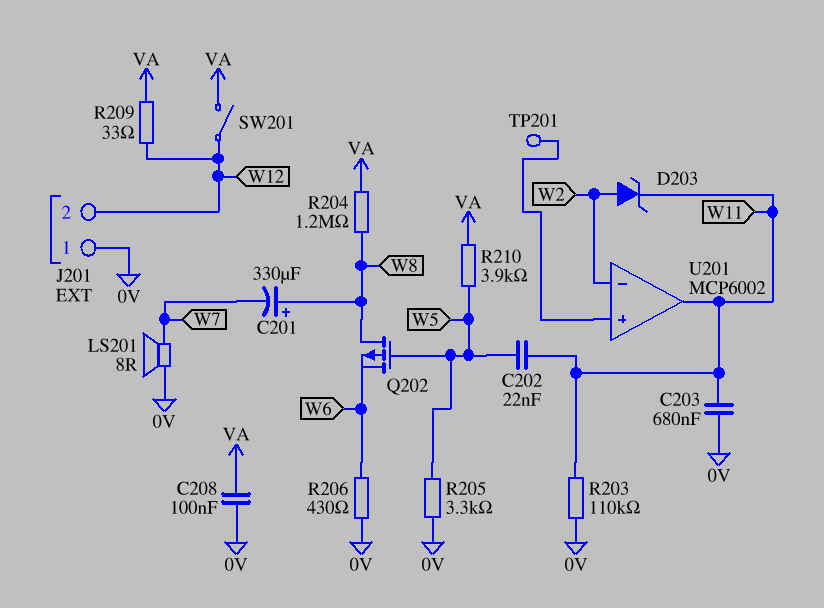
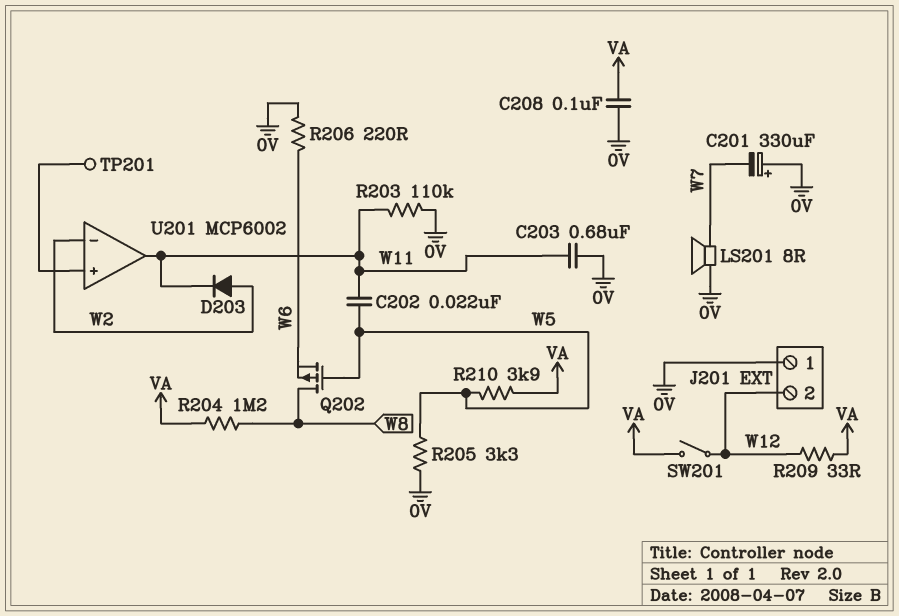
C201: 330uF (plus W8, minus W7) -> 330uF (plus 0V, minus W7)
D203: zener (A W2, K W11) -> diode (A W2, K W11)
R206: 430 (0V, W6) -> 220 (0V, W6)

